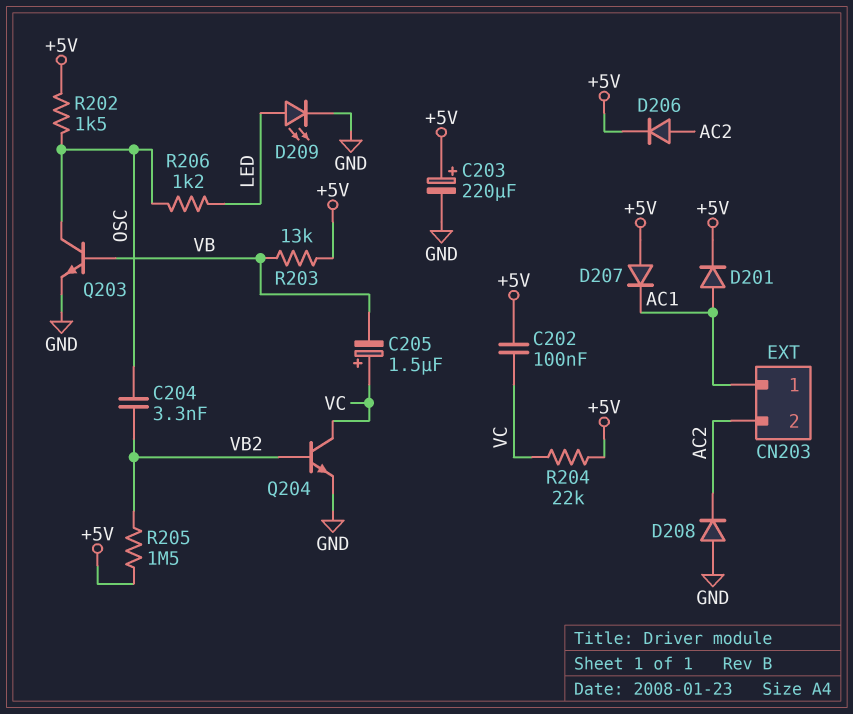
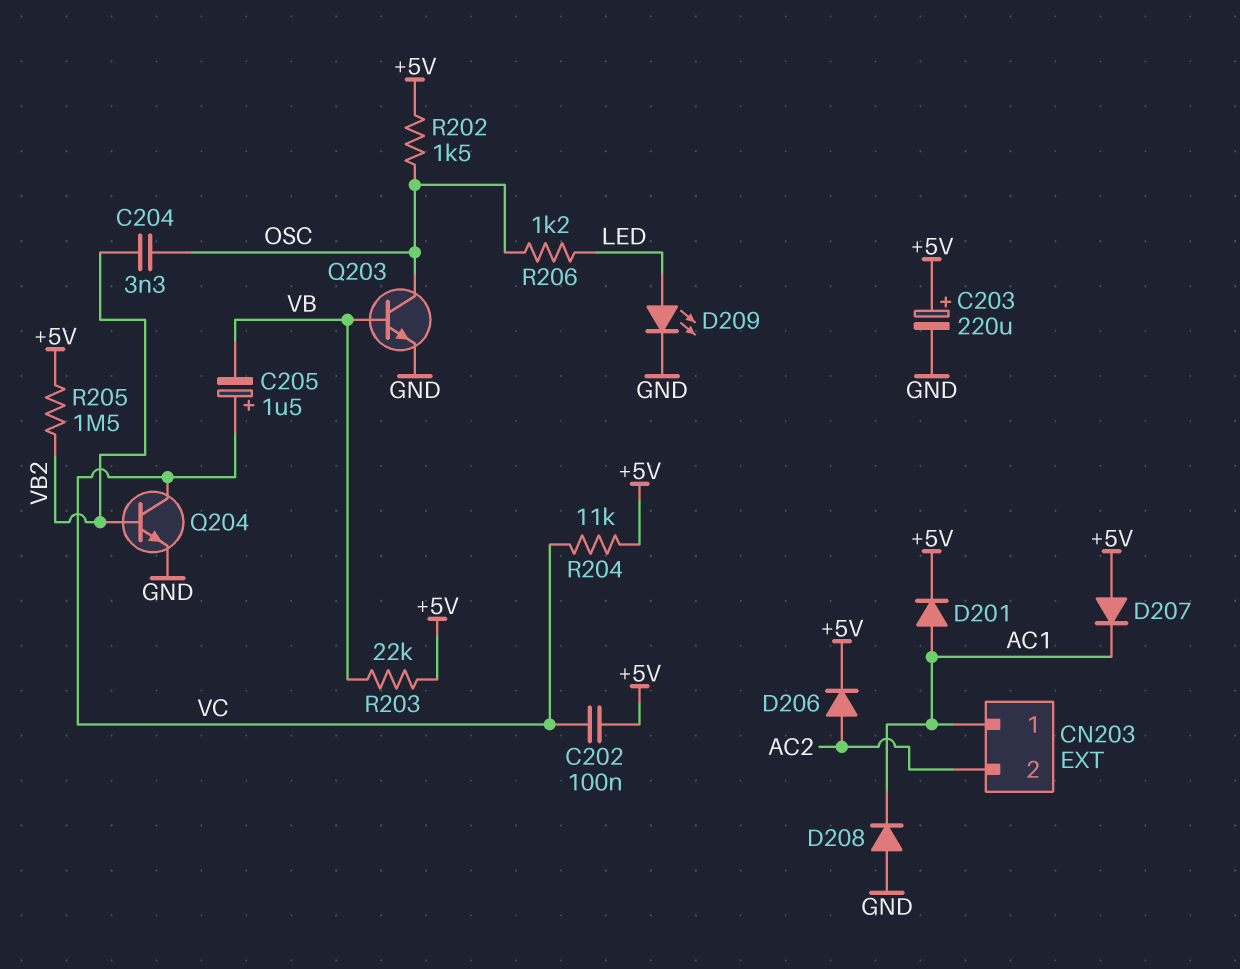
D208: diode (A GND, K AC2) -> diode (A GND, K AC1)
R203: 13k (+5V, VB) -> 22k (+5V, VB)
R204: 22k (+5V, VC) -> 11k (+5V, VC)

